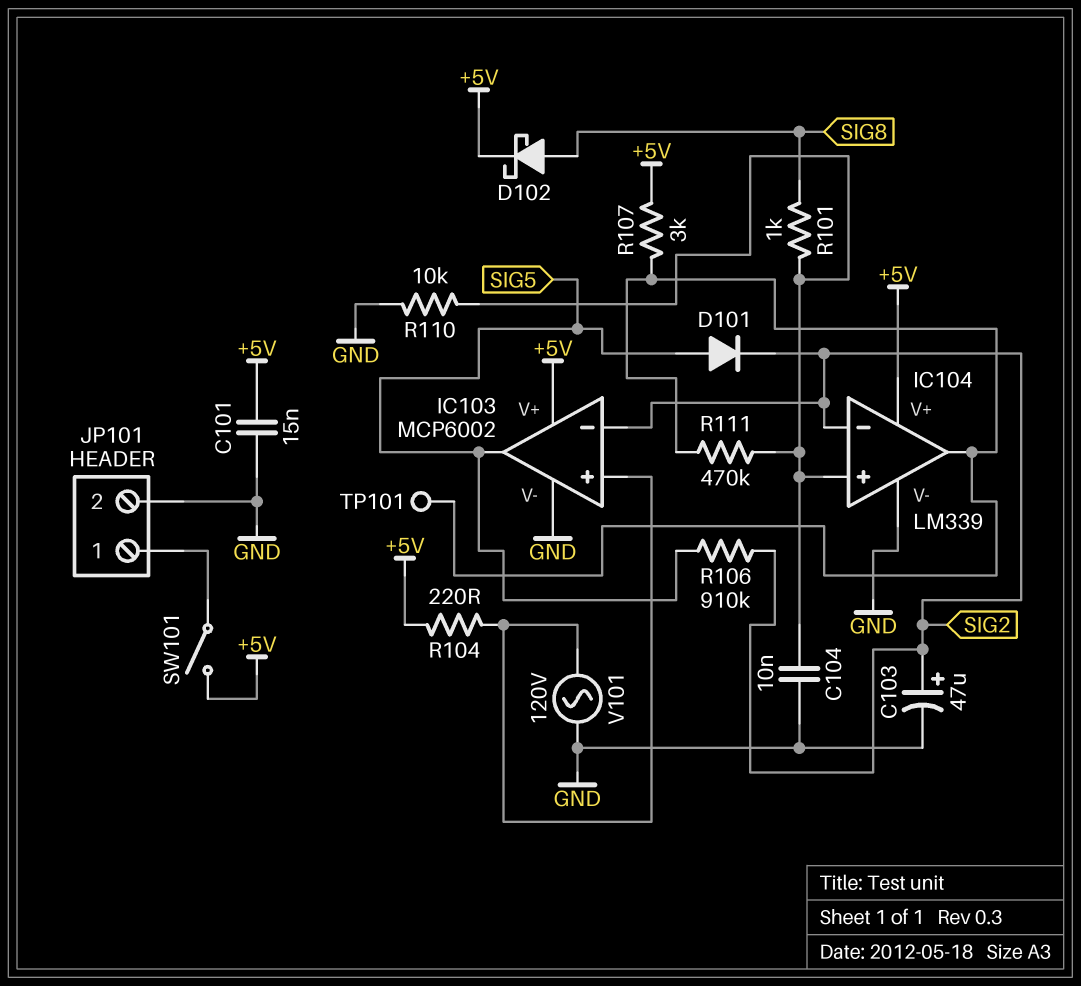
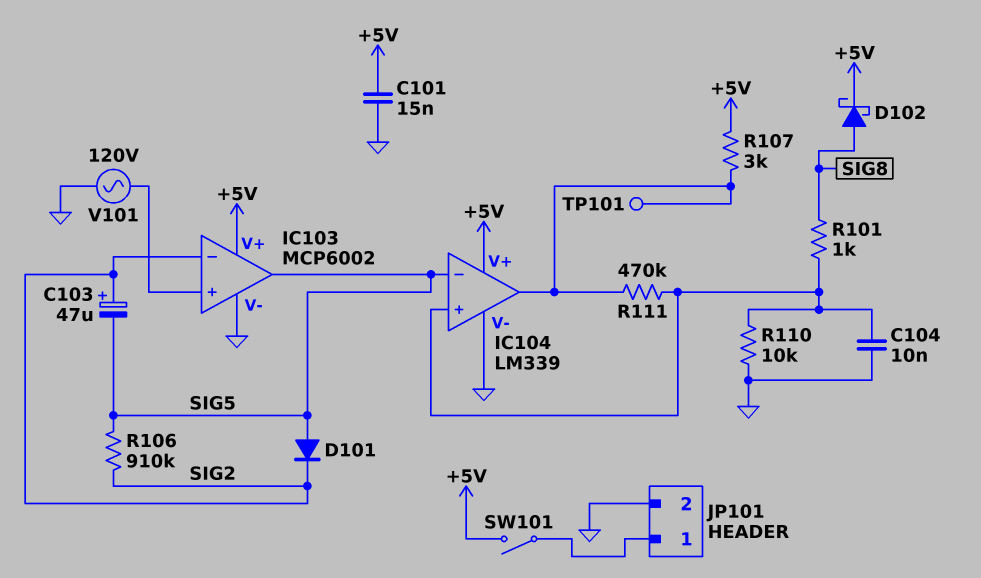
C103: 47uF (plus SIG2, minus GND) -> 47uF (plus SIG2, minus SIG5)
IC104 pin in-: SIG2 -> SIG5
R104: 220 (+5V, IC103/in+) -> none

